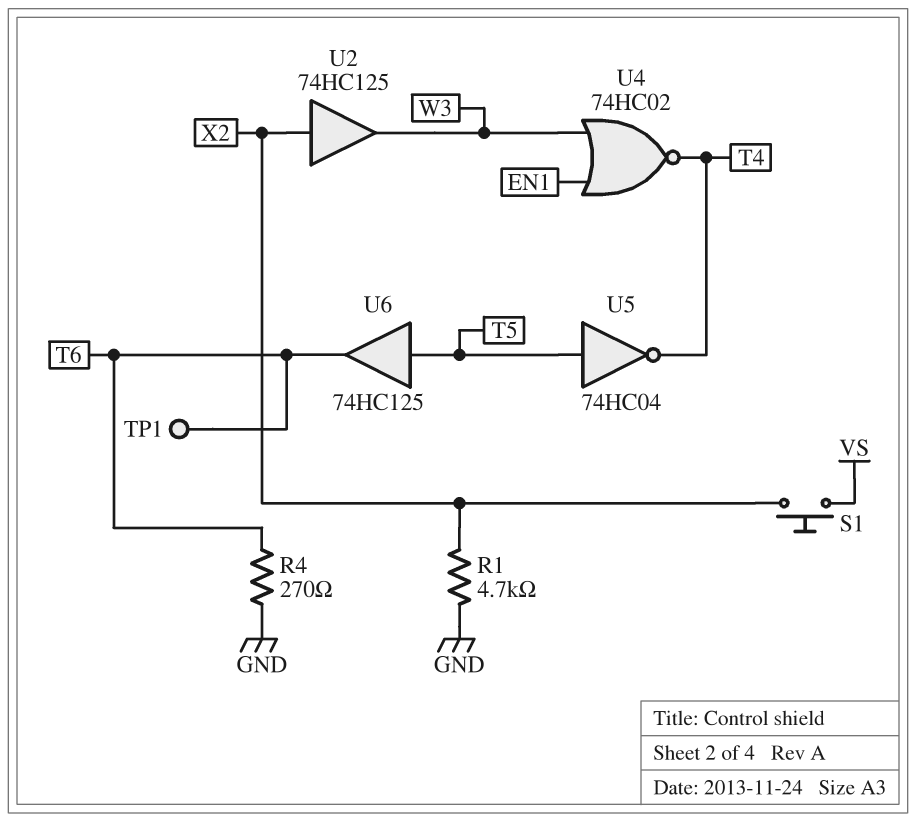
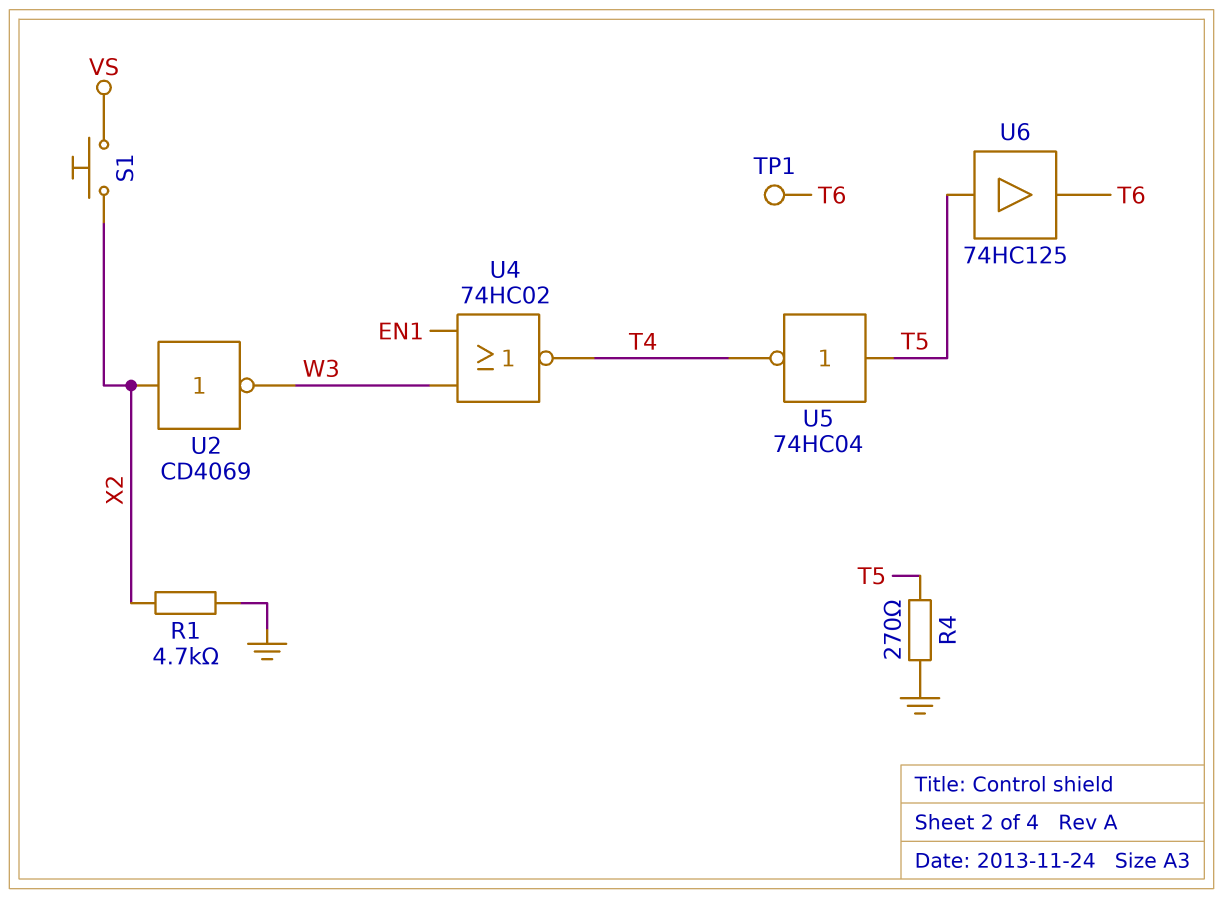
R4: 270 (GND, T6) -> 270 (GND, T5)
U2: buffer 74HC125 (in X2, out W3) -> NOT CD4069 (in X2, out W3)

